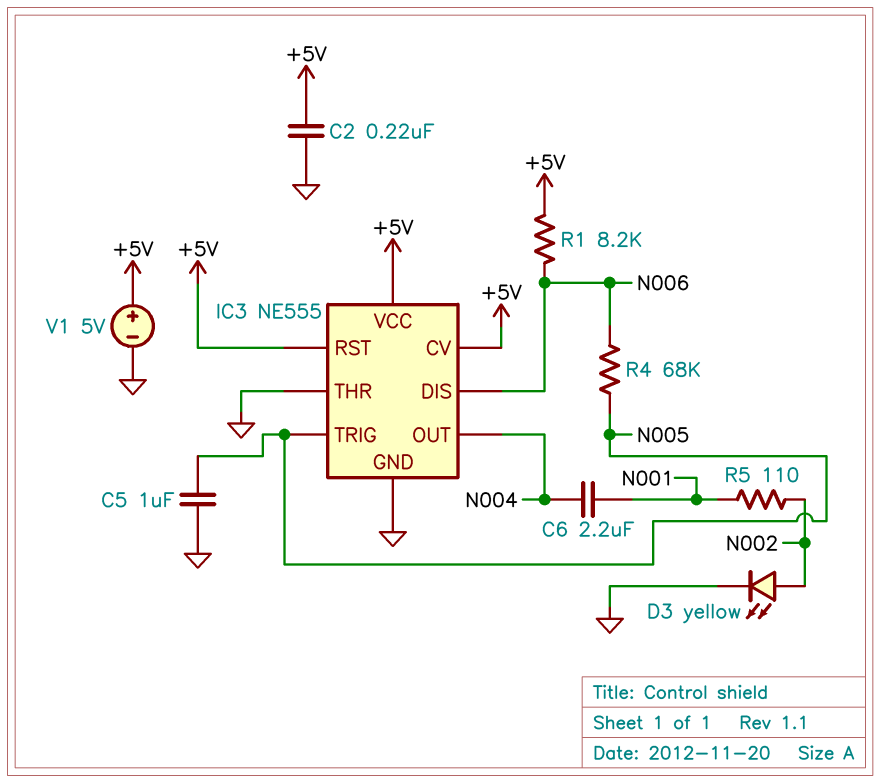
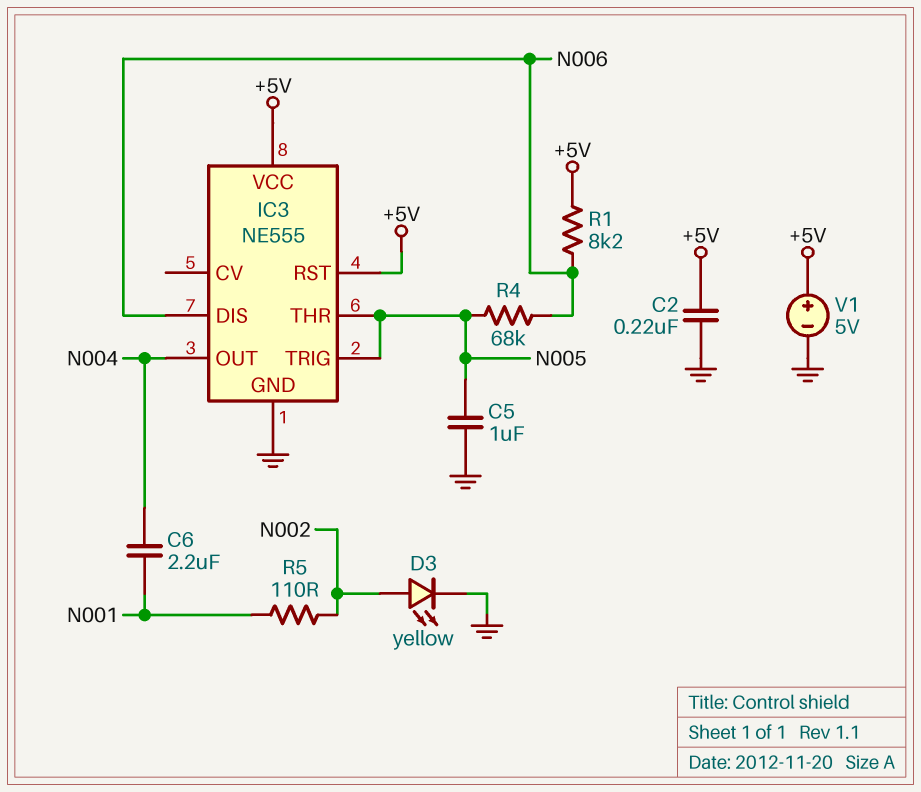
IC3 pin CV: +5V -> none
IC3 pin THR: GND -> N005

